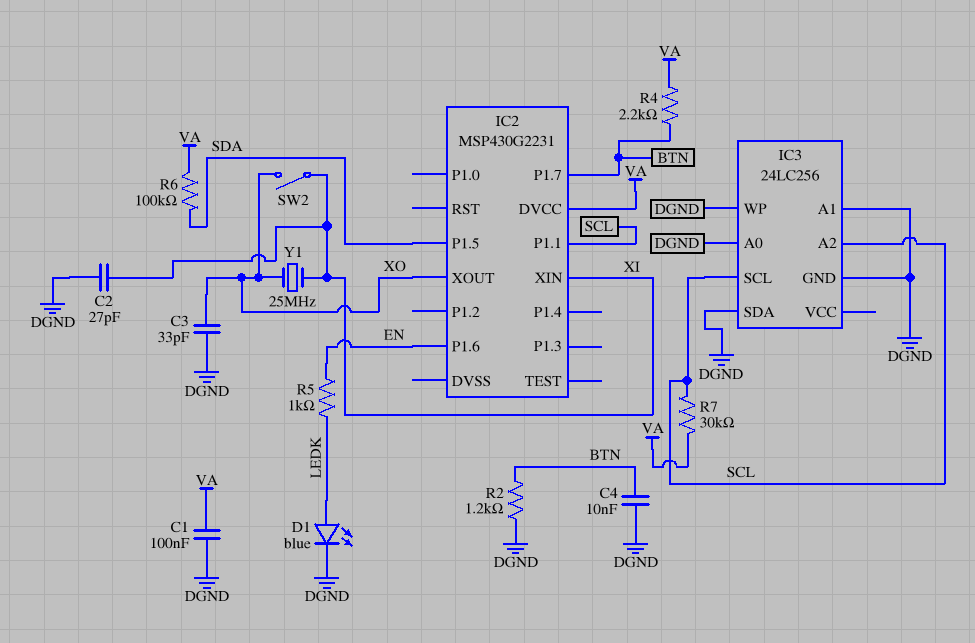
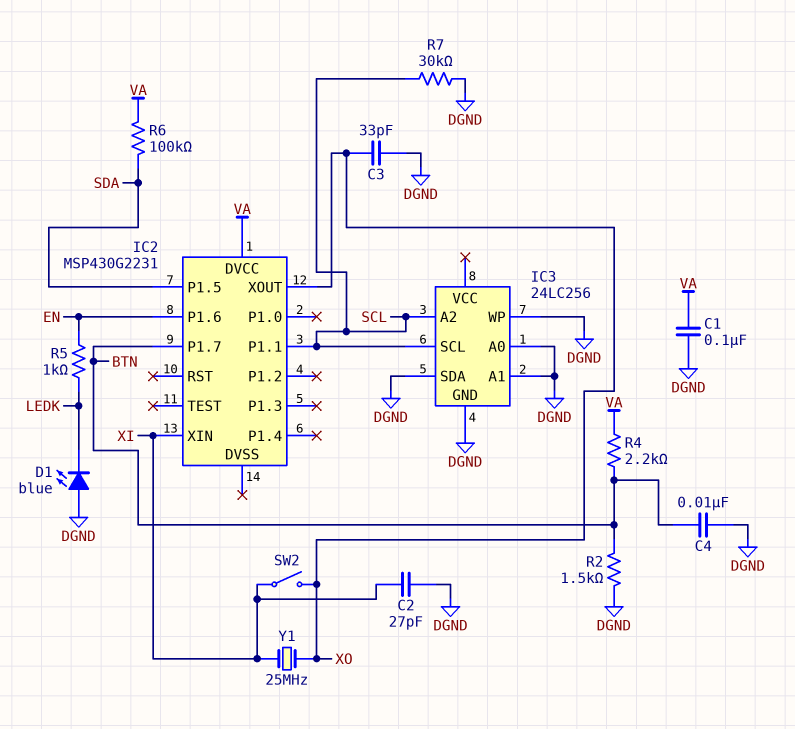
D1: LED blue (A LEDK, K DGND) -> LED blue (A DGND, K LEDK)
R2: 1.2k (BTN, DGND) -> 1.5k (BTN, DGND)
R7: 30k (SCL, VA) -> 30k (DGND, SCL)

